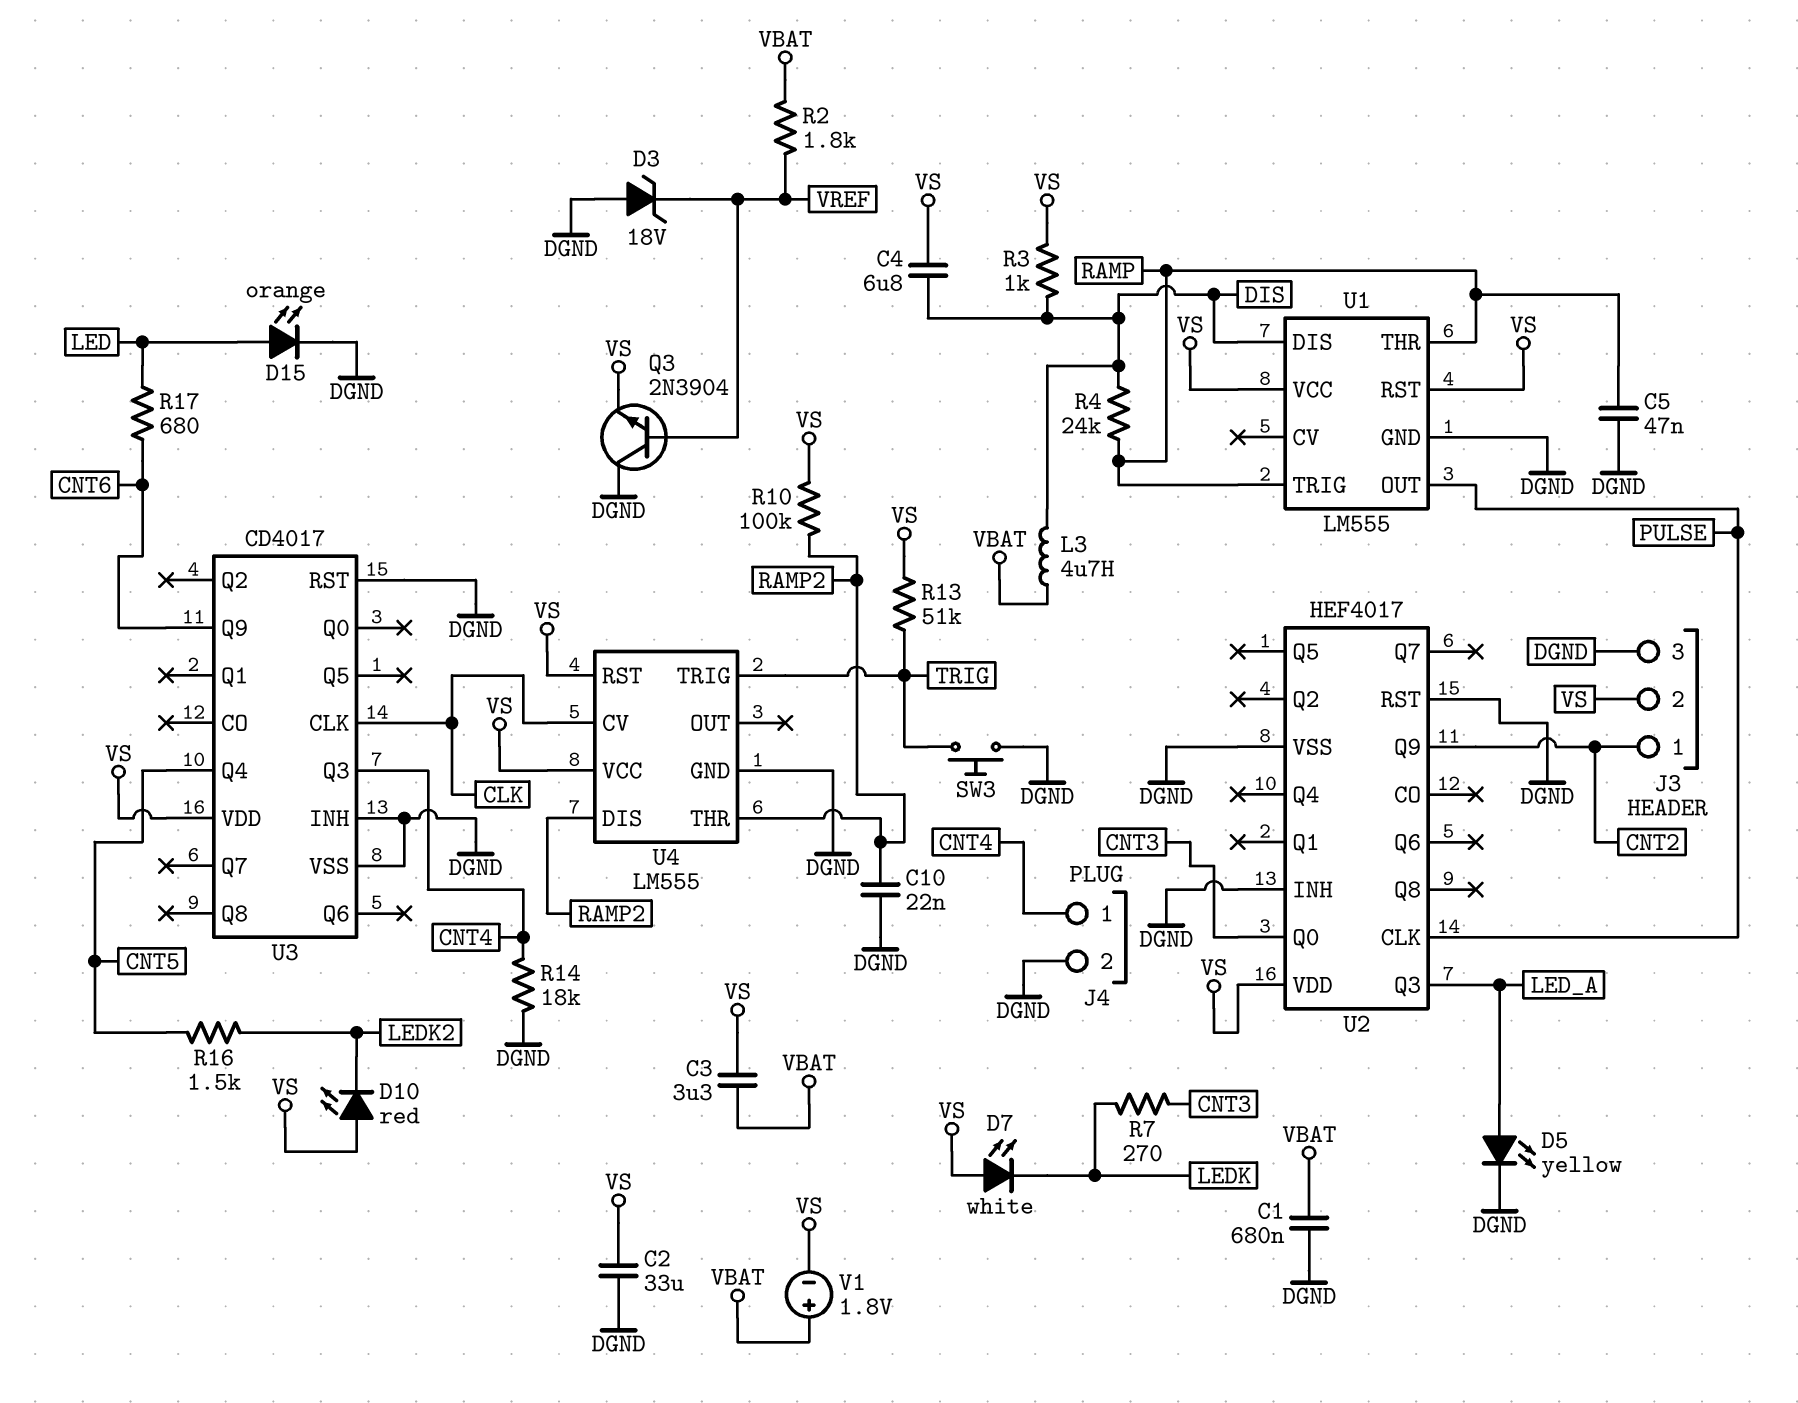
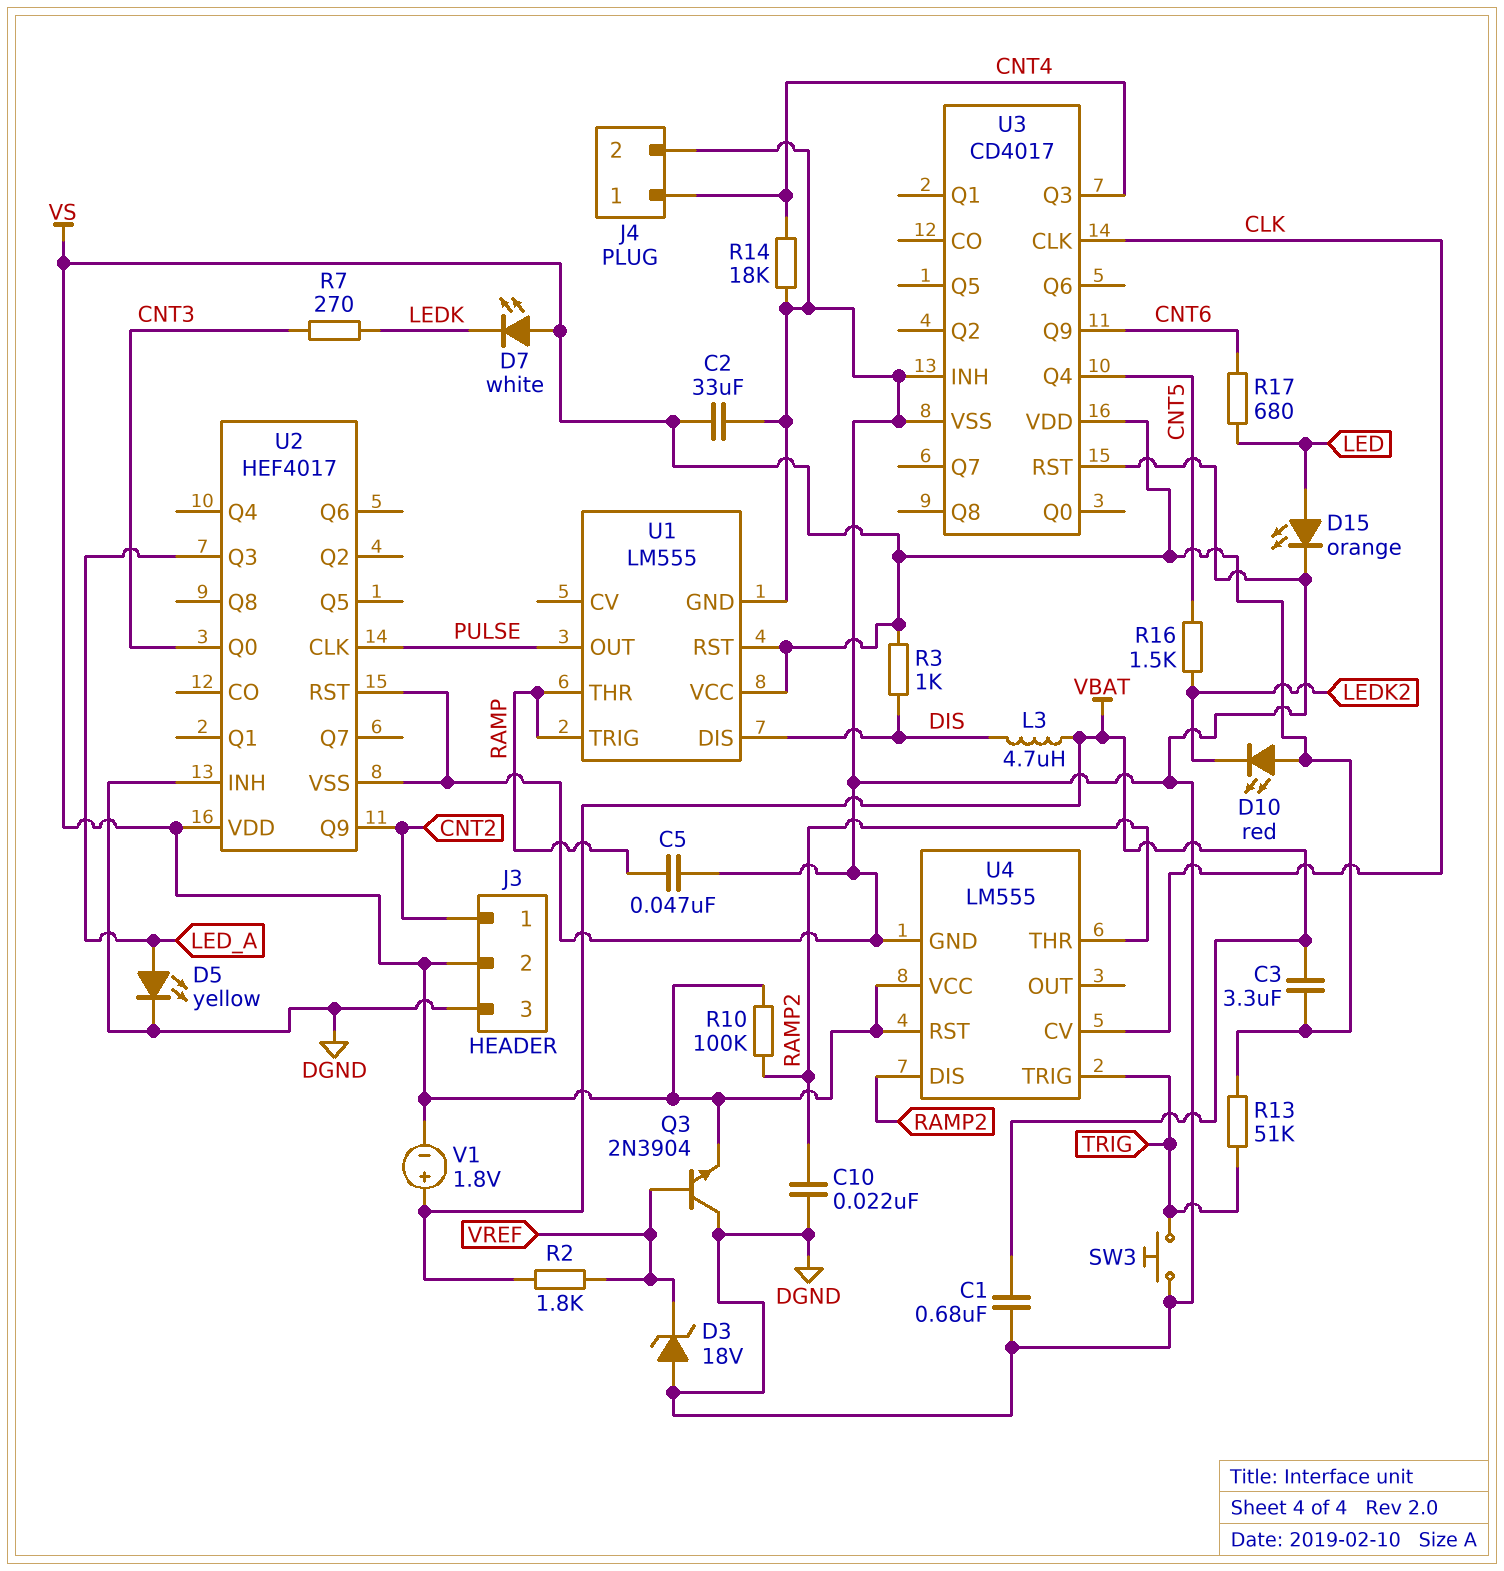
C4: 6.8uF (DIS, VS) -> none
R4: 24k (DIS, RAMP) -> none

